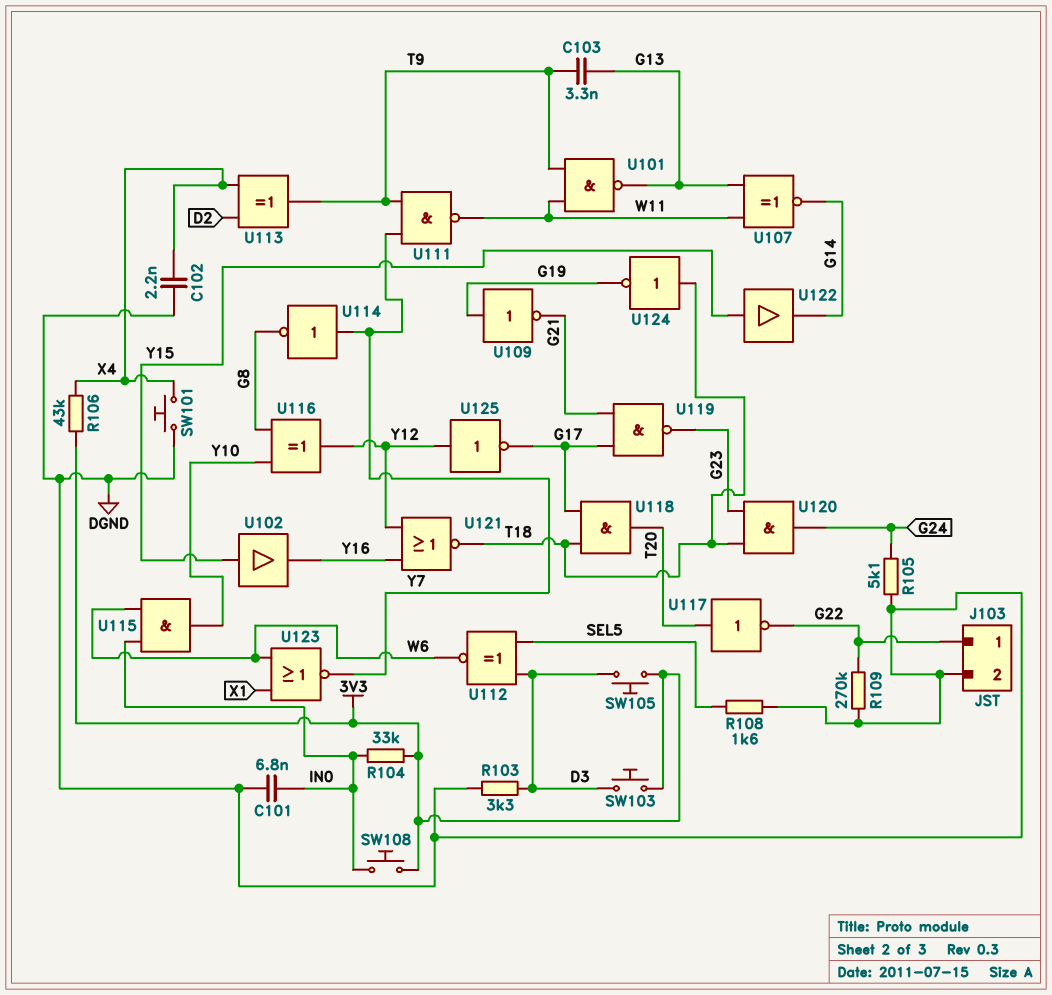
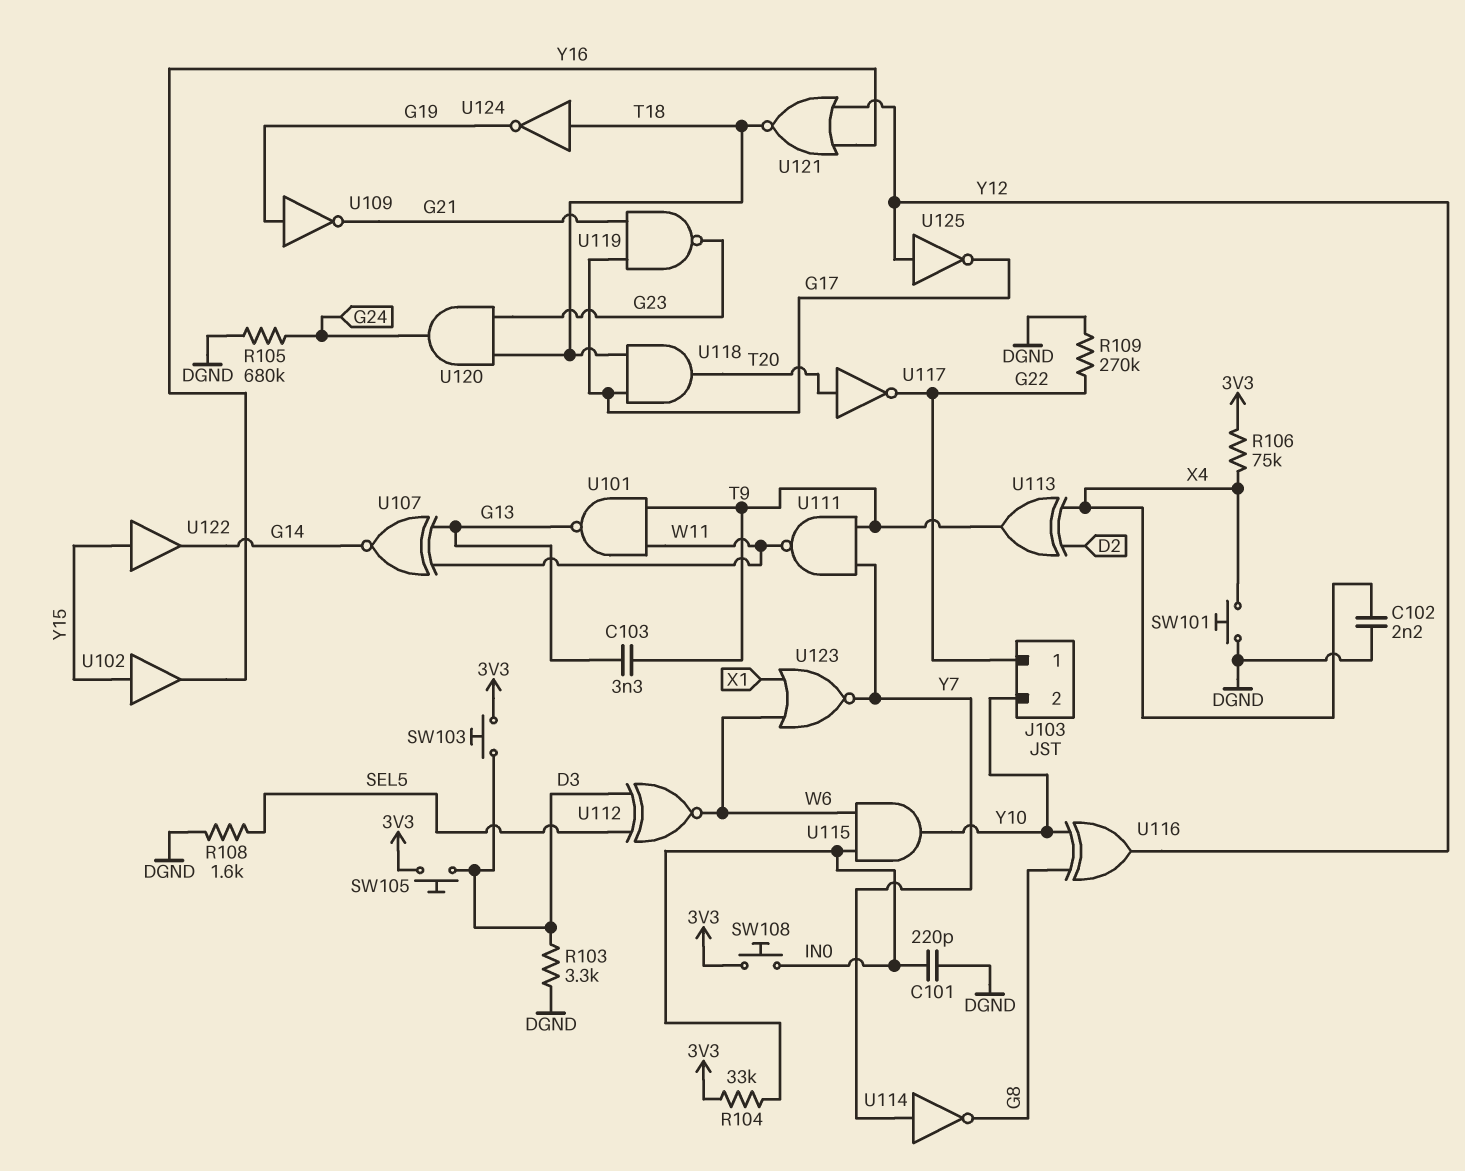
C101: 6.8nF (DGND, IN0) -> 220pF (DGND, IN0)
J103 pin 2: DGND -> Y10
R105: 5.1k (DGND, G24) -> 680k (DGND, G24)
R106: 43k (3V3, X4) -> 75k (3V3, X4)

